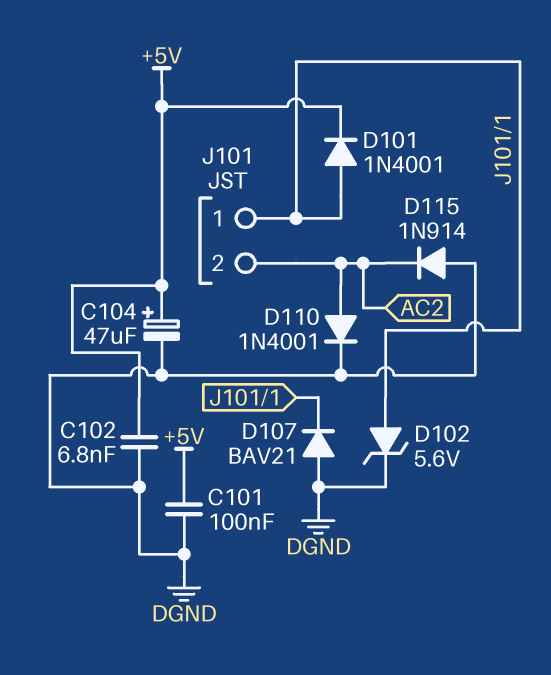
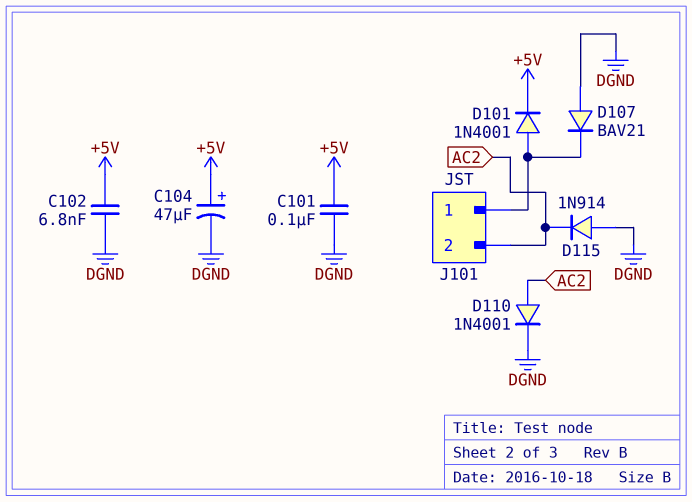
D102: zener 5.6V (A J101/1, K DGND) -> none

